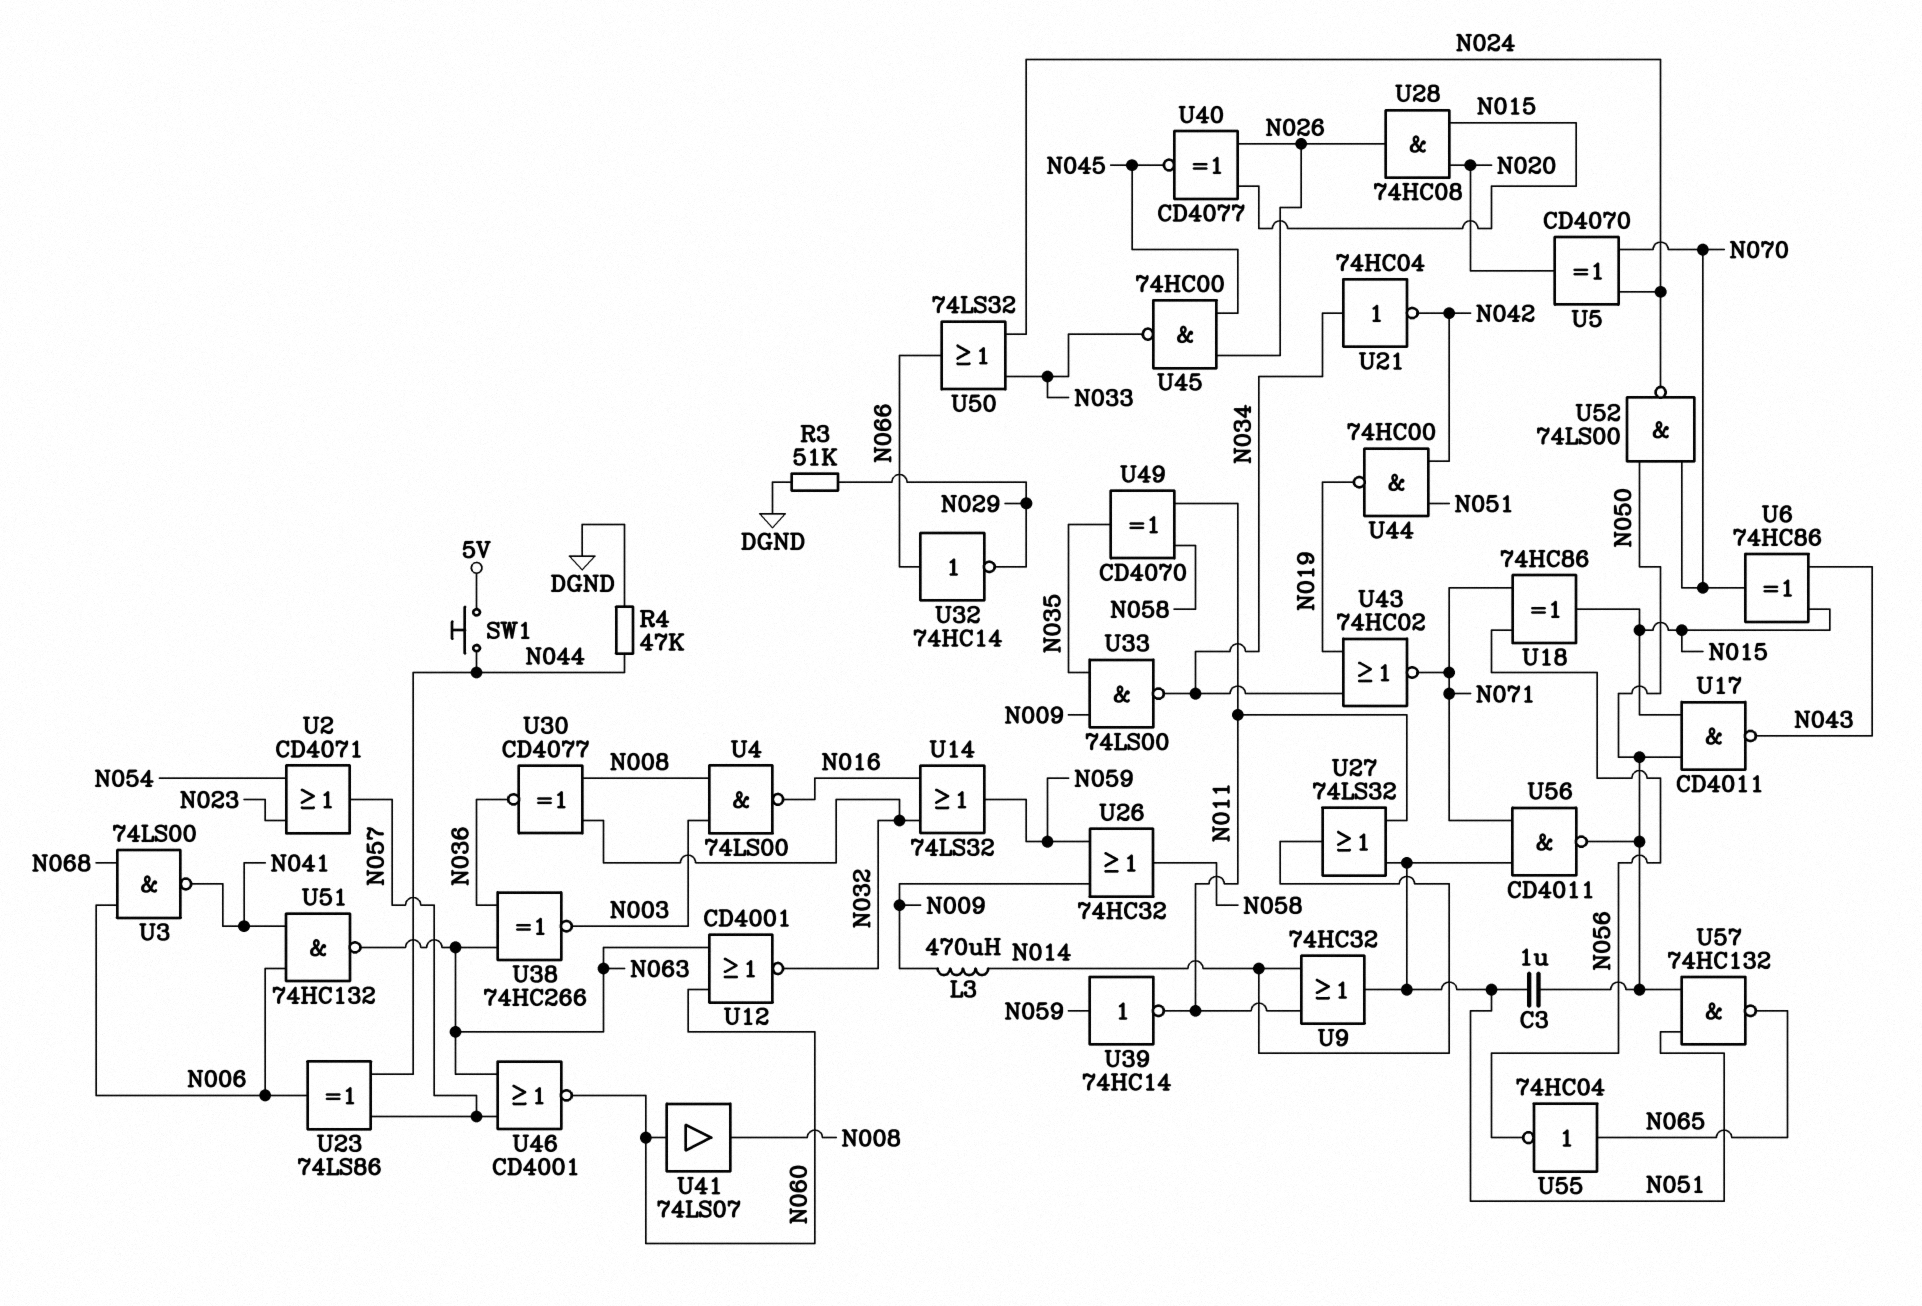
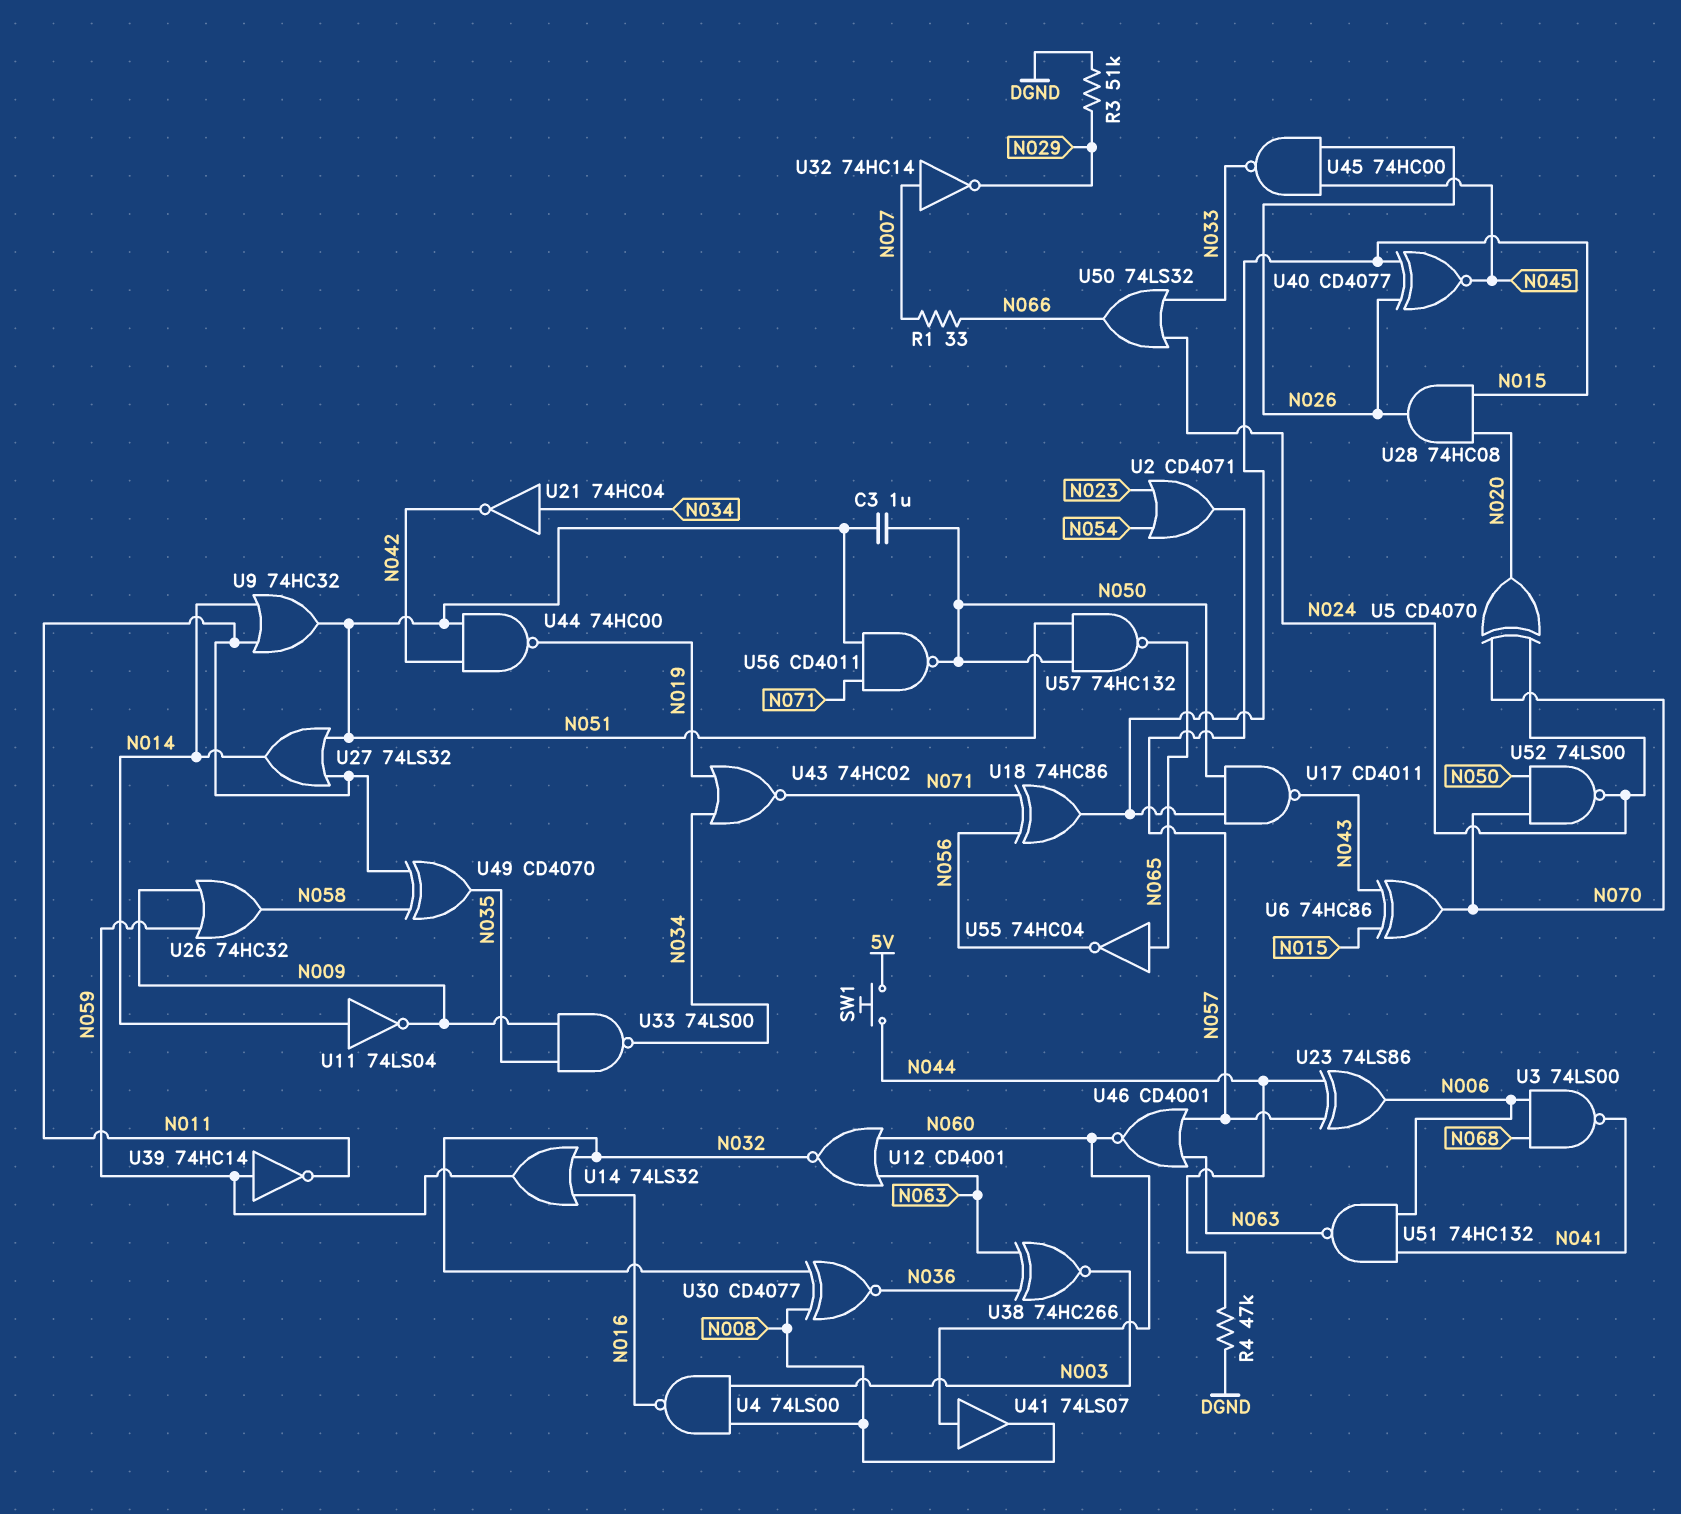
L3: 470uH (N009, N014) -> none
R1: none -> 33 (N007, N066)
U11: none -> NOT 74LS04 (in N014, out N009)
U32: NOT 74HC14 (in N066, out N029) -> NOT 74HC14 (in N007, out N029)

